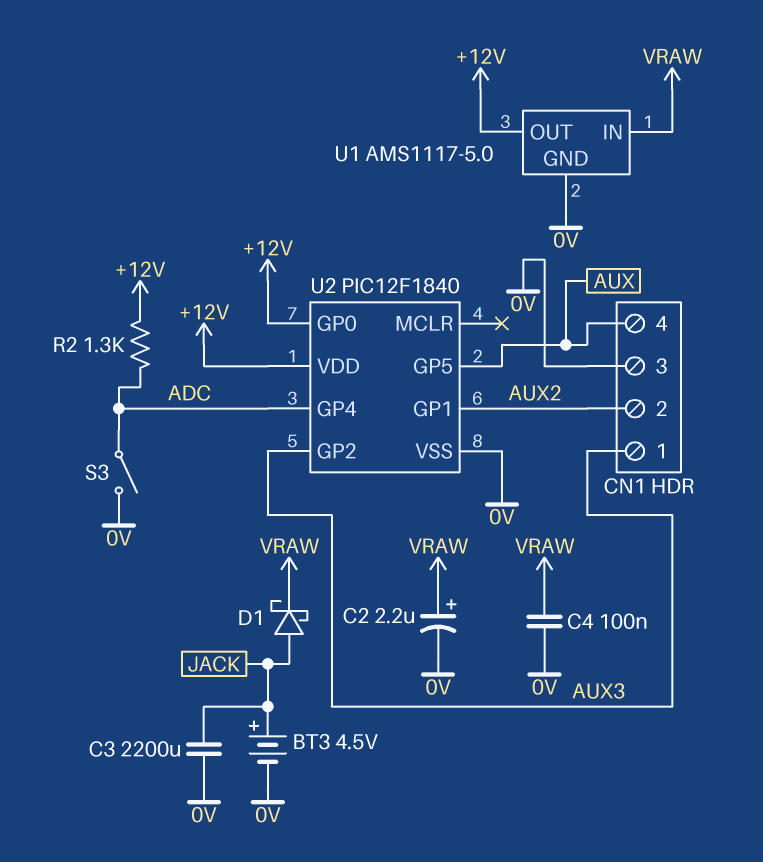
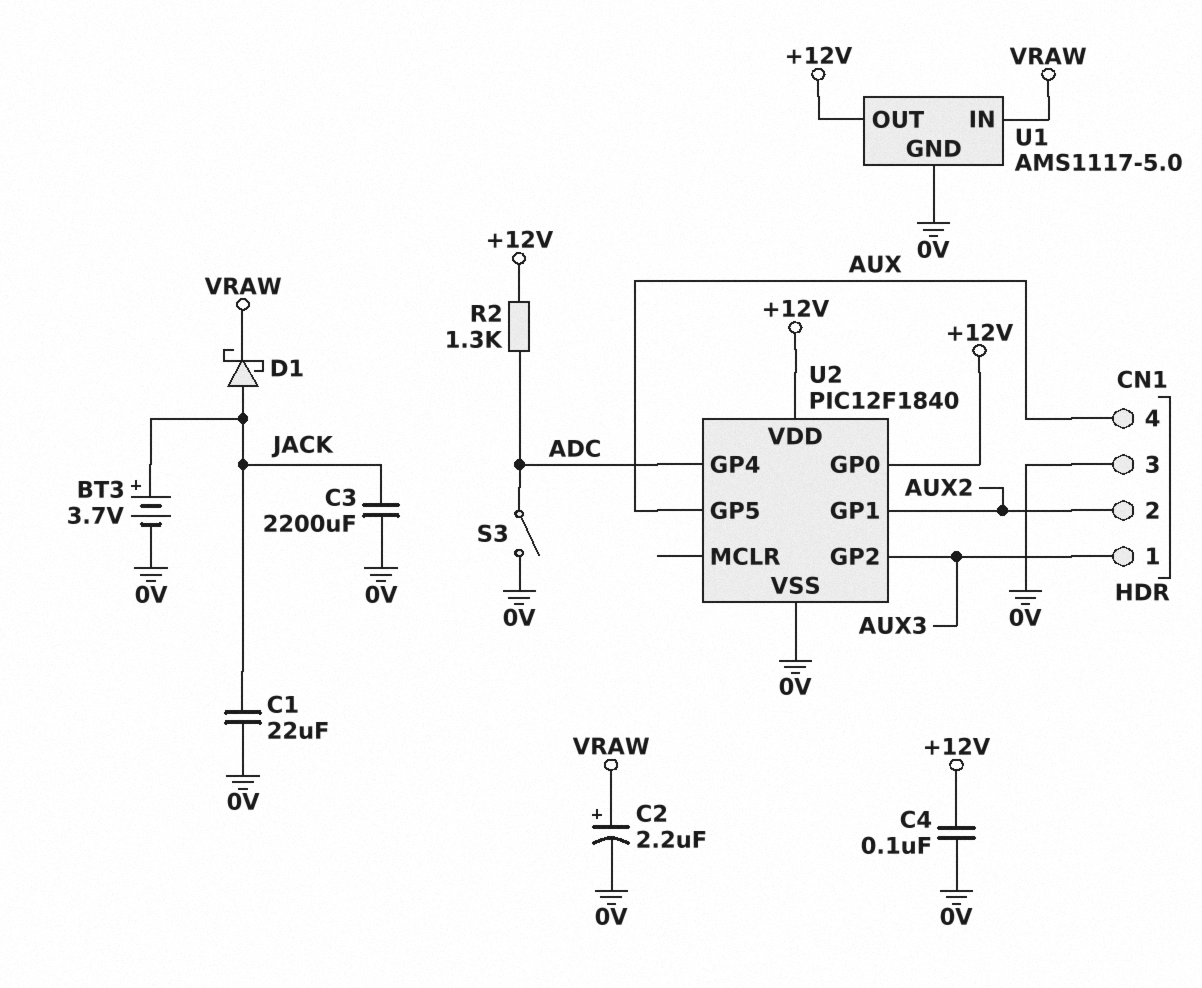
BT3: 4.5V (plus JACK, minus 0V) -> 3.7V (plus JACK, minus 0V)
C1: none -> 22uF (0V, JACK)
C4: 100nF (0V, VRAW) -> 100nF (+12V, 0V)

